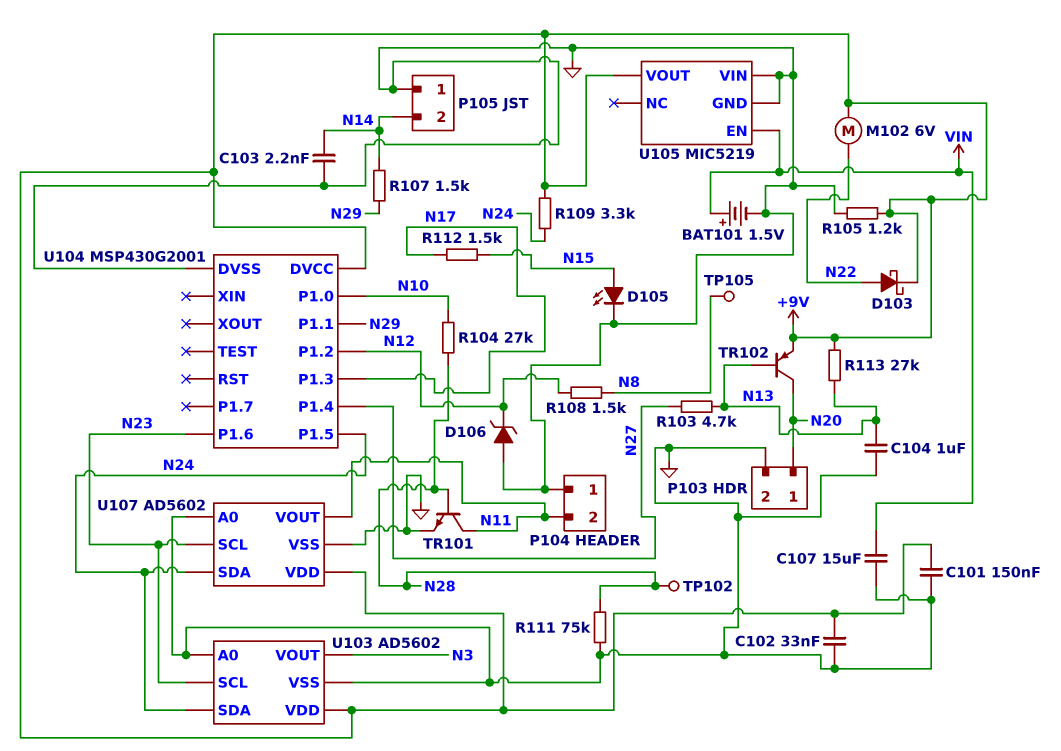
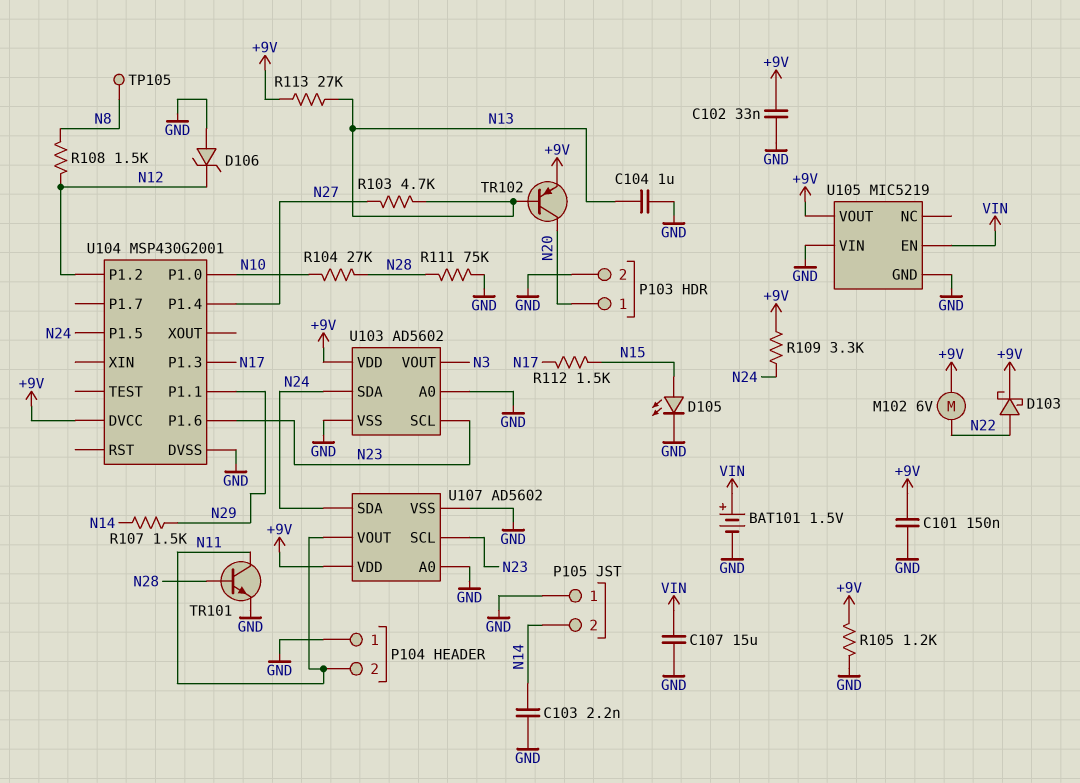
TP102: test point (N28) -> none

